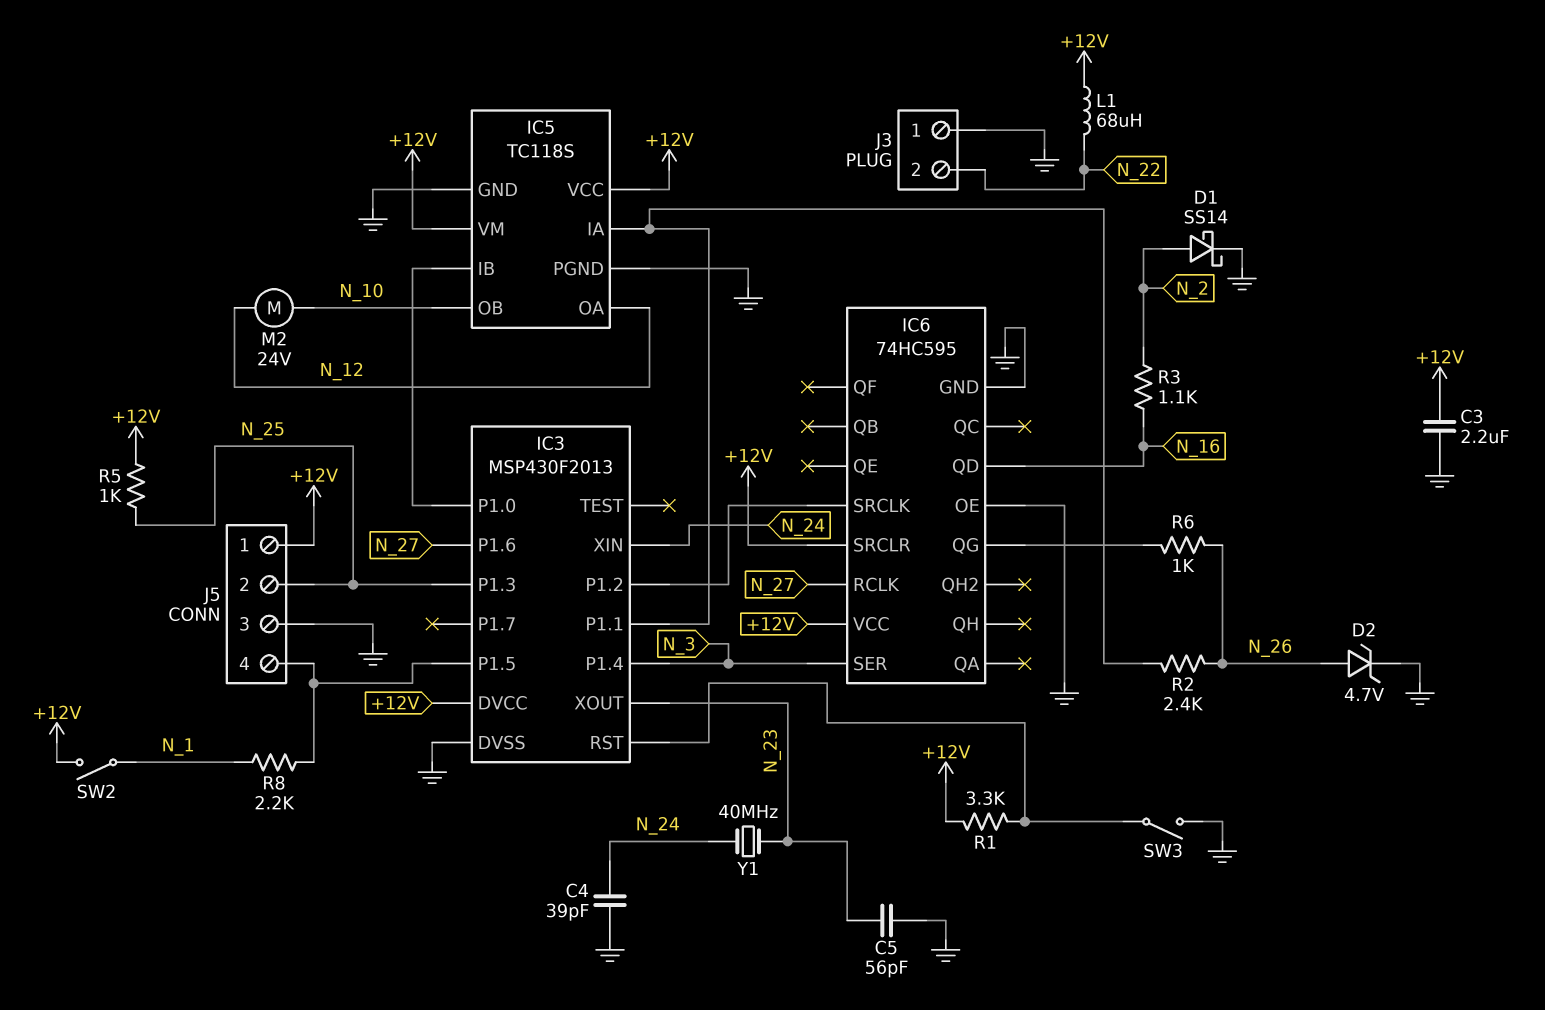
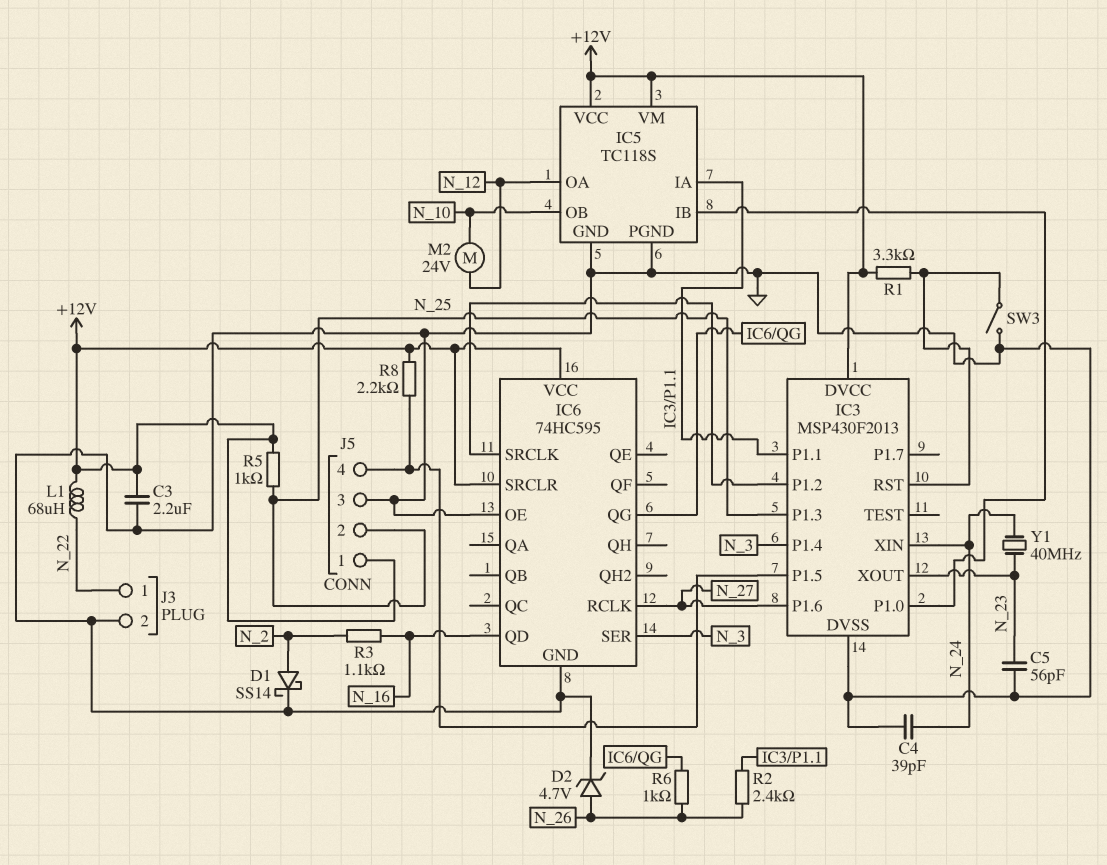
J3 pin 1: GND -> N_22
J3 pin 2: N_22 -> GND
R8: 2.2k (IC3/P1.5, N_1) -> 2.2k (+12V, IC3/P1.5)
SW2: switch (+12V, N_1) -> none

